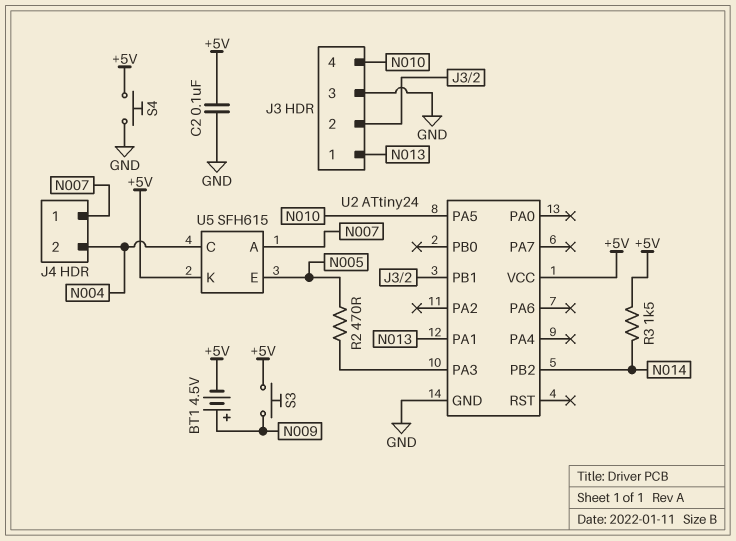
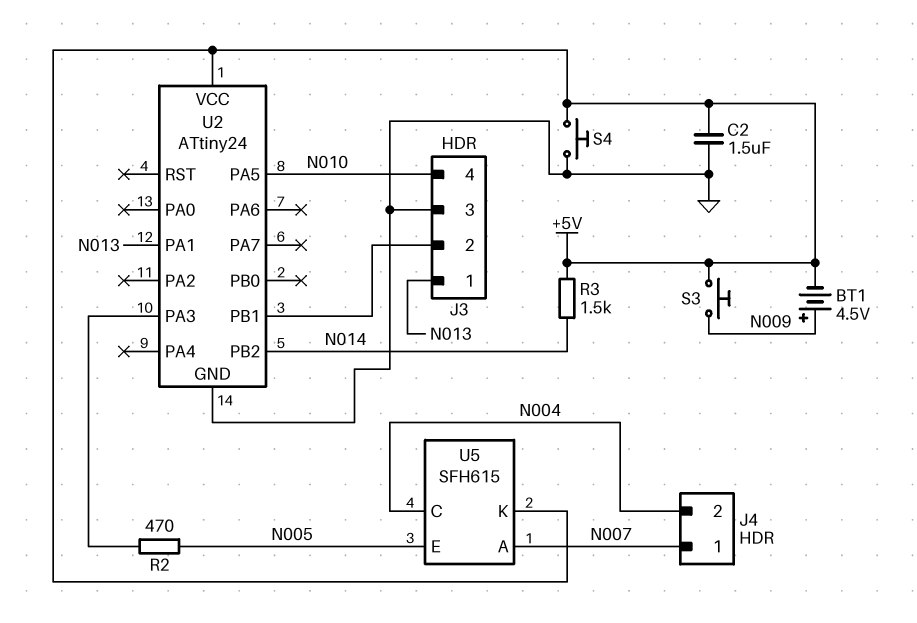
C2: 100nF (+5V, GND) -> 1.5uF (+5V, GND)

